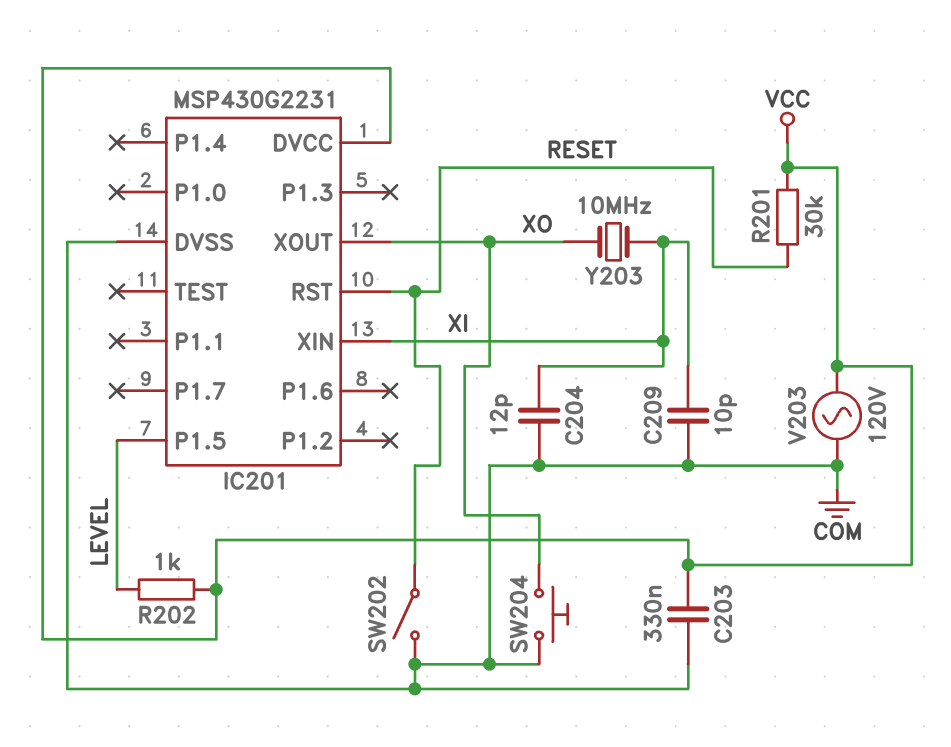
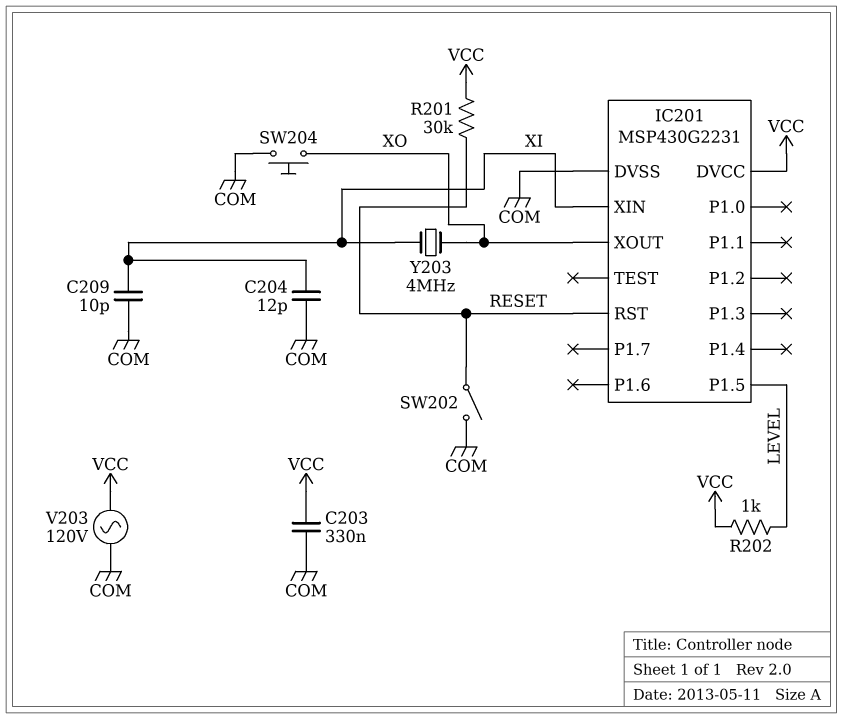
Y203: 10MHz (XI, XO) -> 4MHz (XI, XO)

